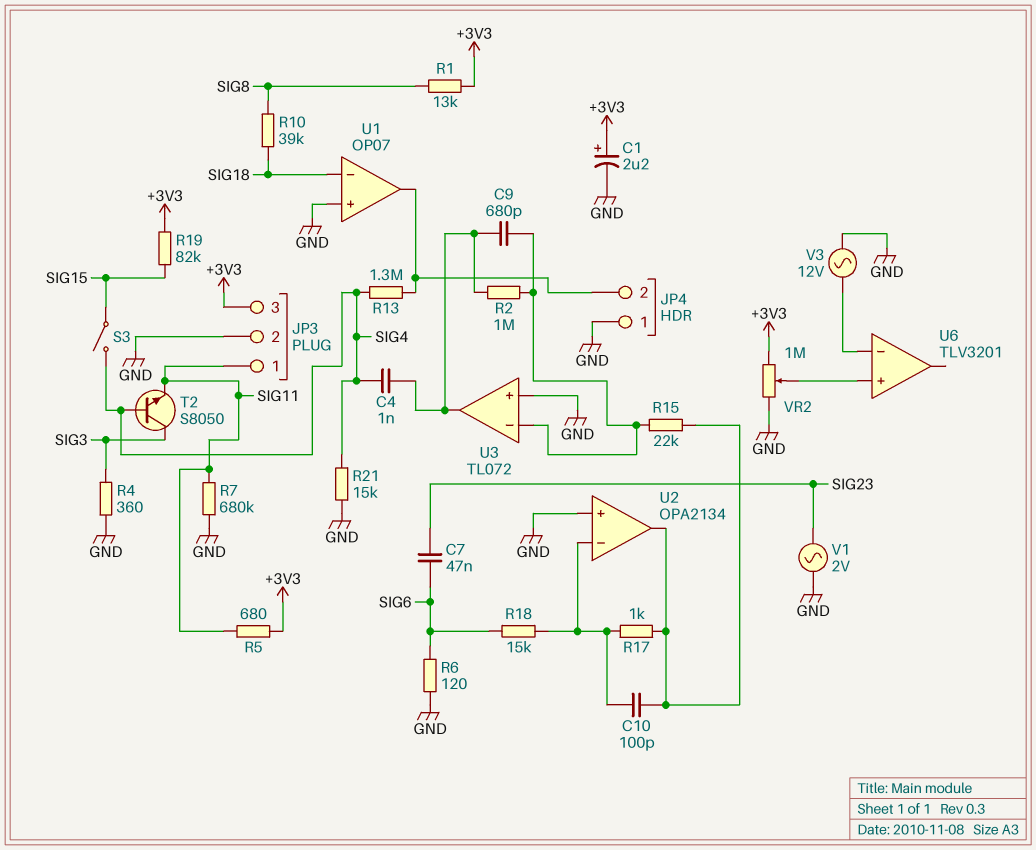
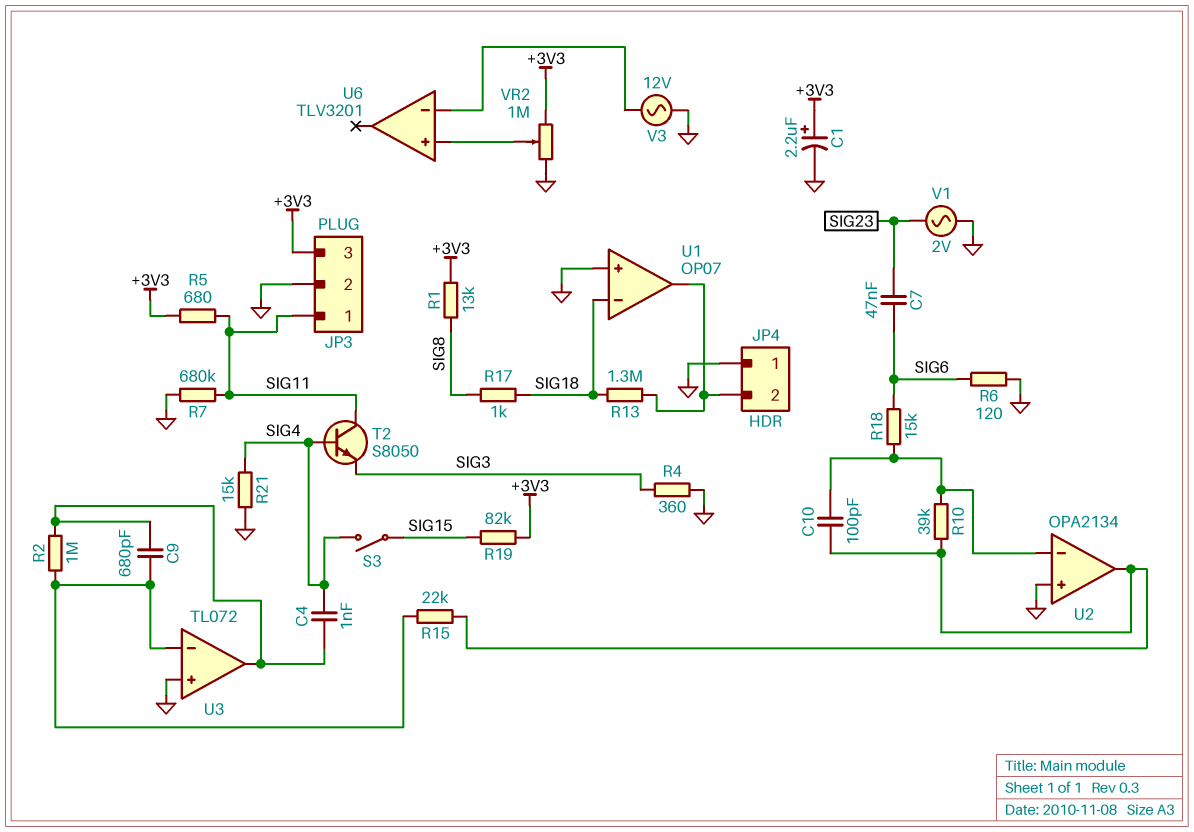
R10: 39k (SIG8, SIG18) -> 39k (U2/in-, U2/out)
R13: 1.3M (JP4/2, SIG4) -> 1.3M (JP4/2, SIG18)
R17: 1k (U2/in-, U2/out) -> 1k (SIG8, SIG18)
T2: NPN S8050 (B SIG4, C SIG3, E SIG11) -> NPN S8050 (B SIG4, C SIG11, E SIG3)

